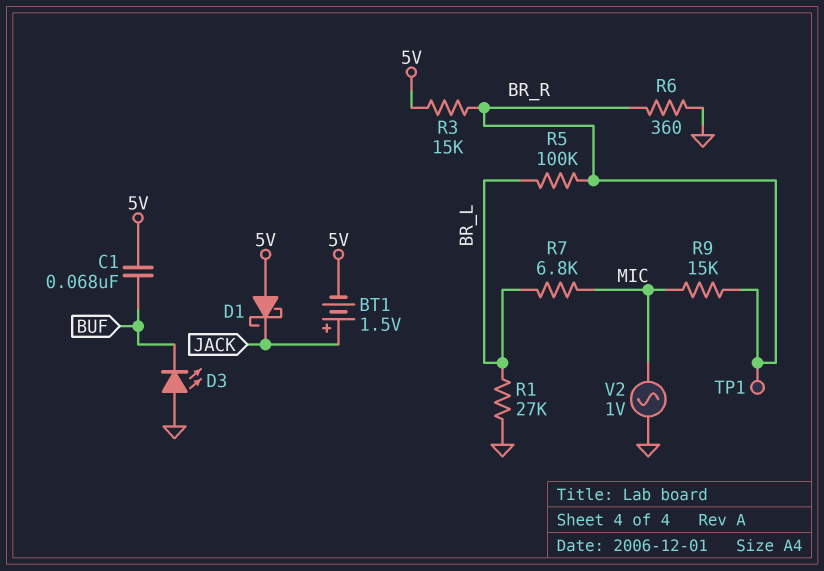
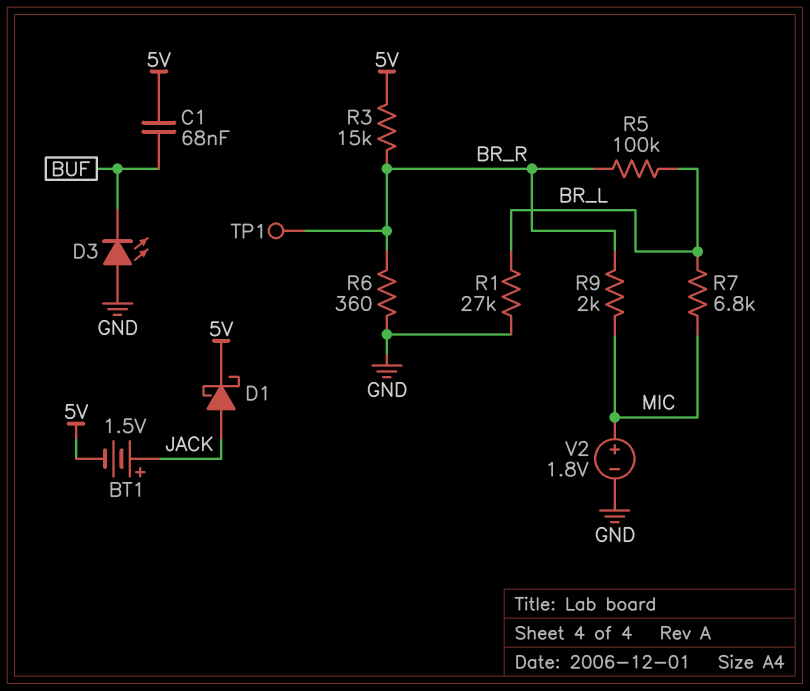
D1: schottky (A 5V, K JACK) -> schottky (A JACK, K 5V)
R9: 15k (BR_R, MIC) -> 2k (BR_R, MIC)
V2: AC 1V (GND, MIC) -> 1.8V (plus MIC, minus GND)

